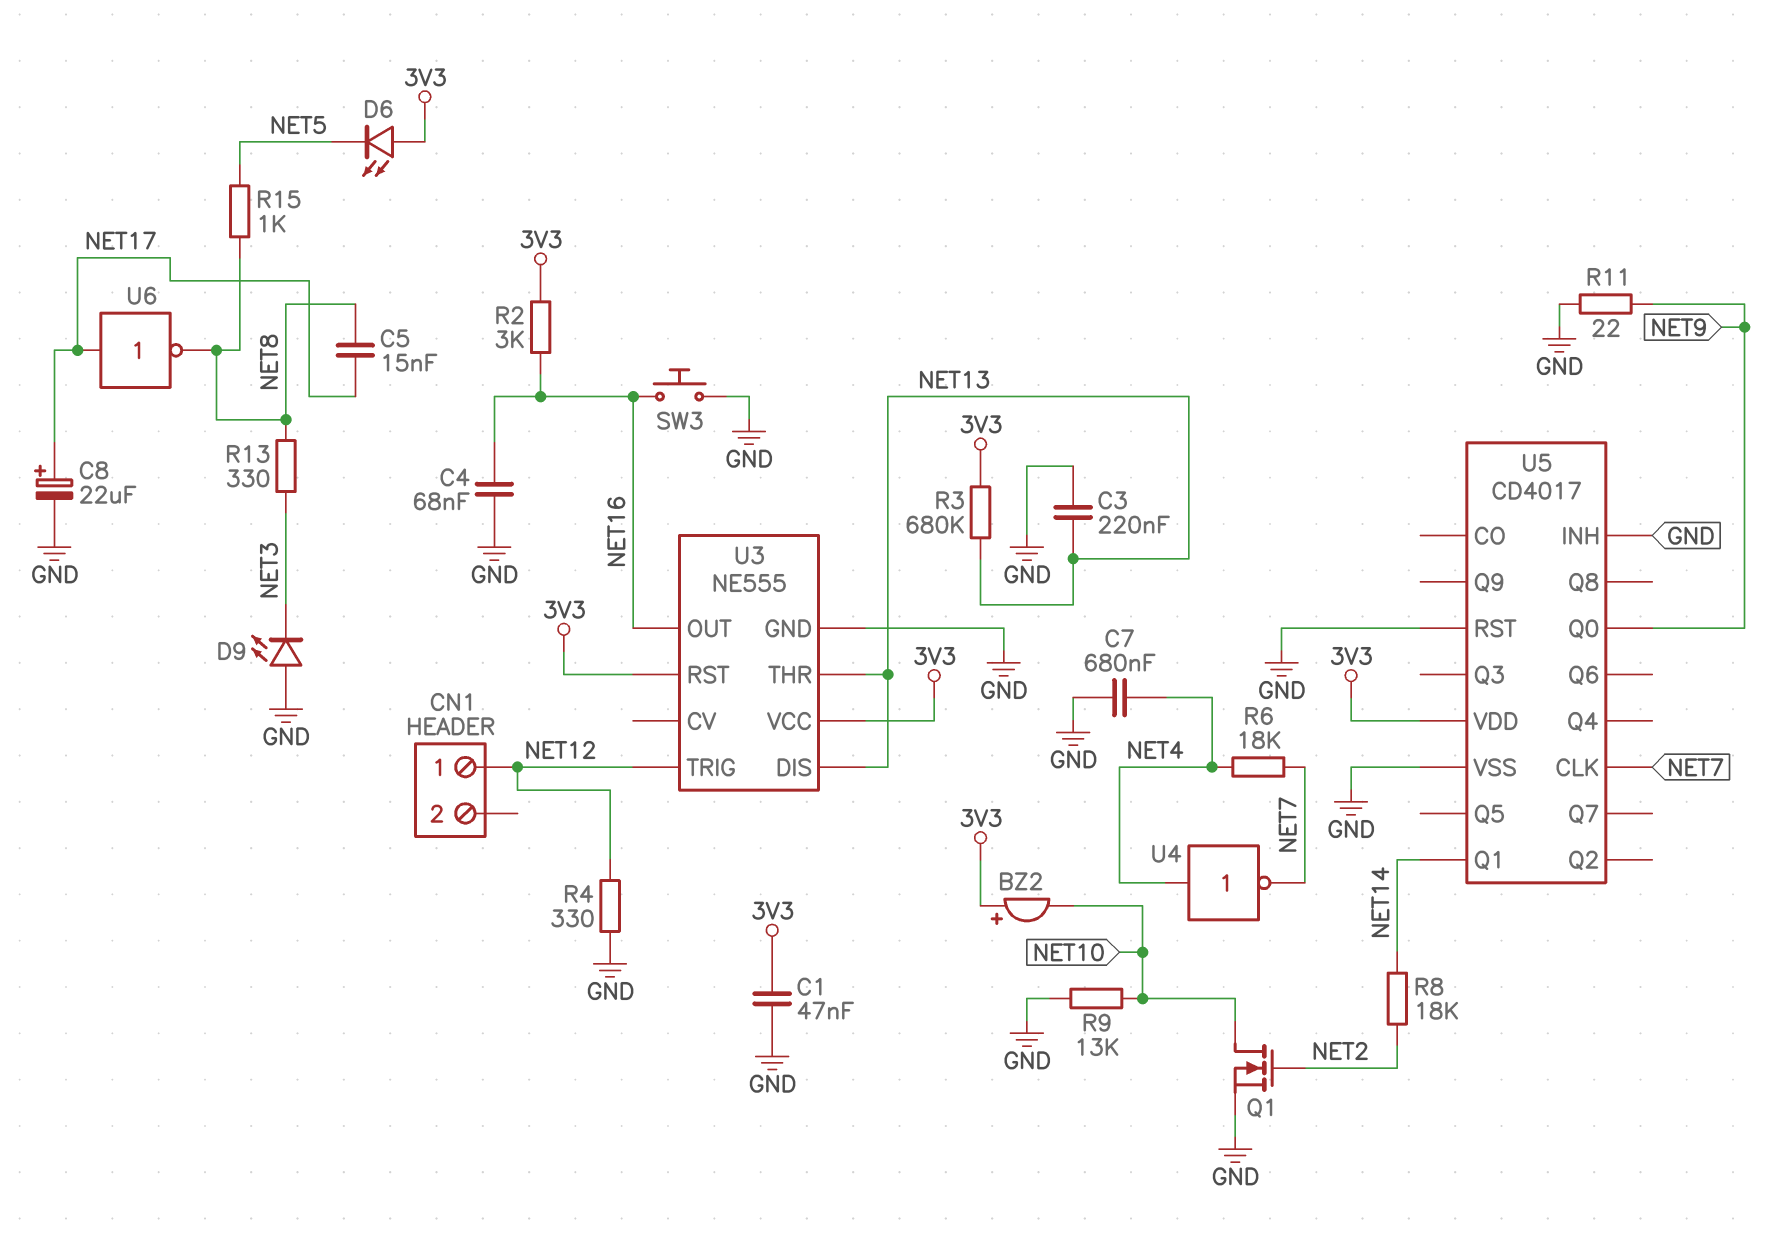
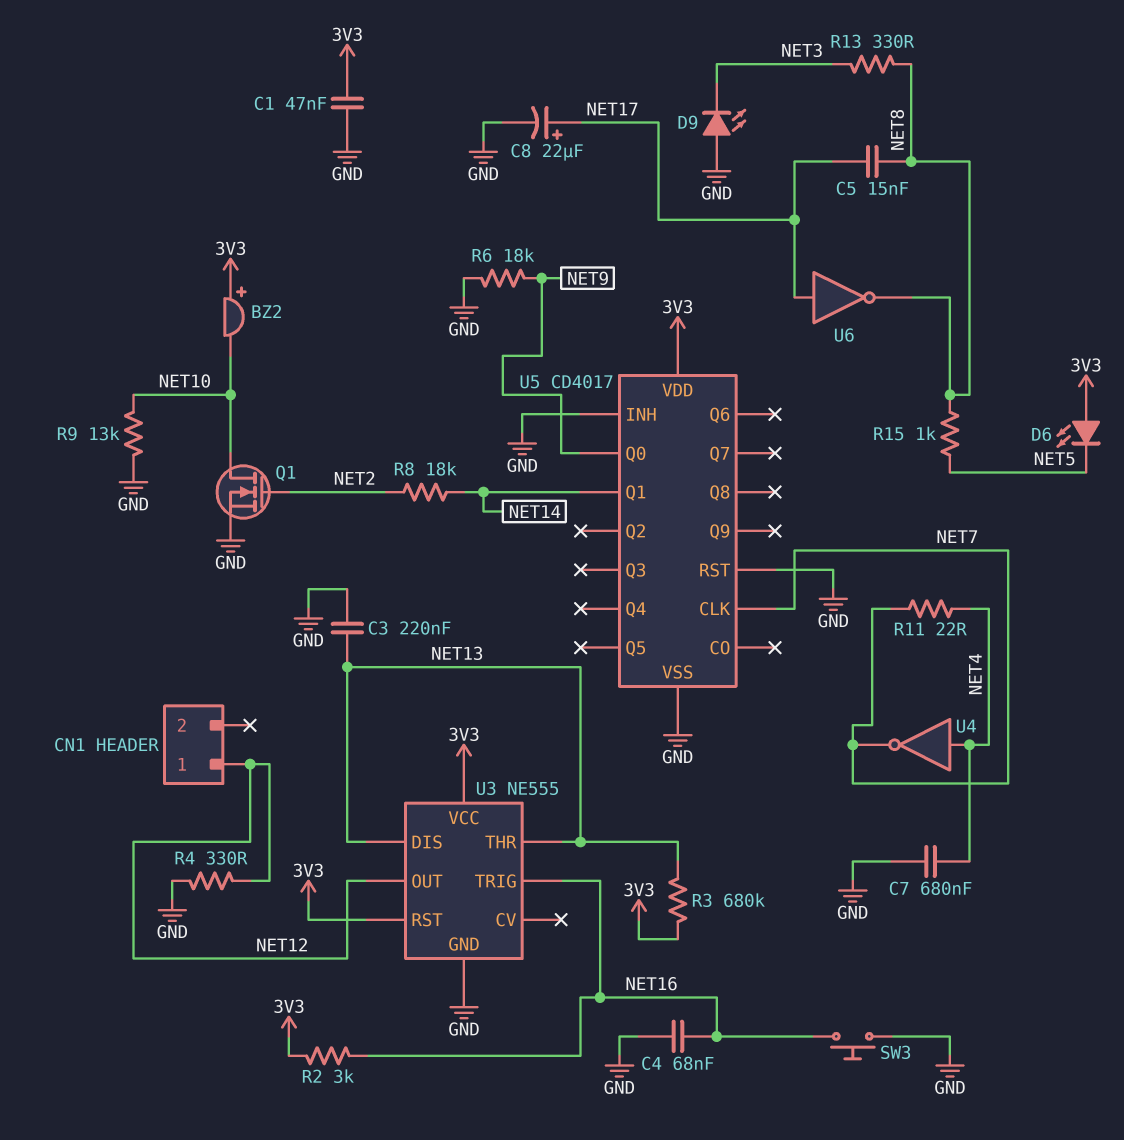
R6: 18k (NET4, NET7) -> 18k (GND, NET9)
R11: 22 (GND, NET9) -> 22 (NET4, NET7)
U3 pin OUT: NET16 -> NET12
U3 pin TRIG: NET12 -> NET16

